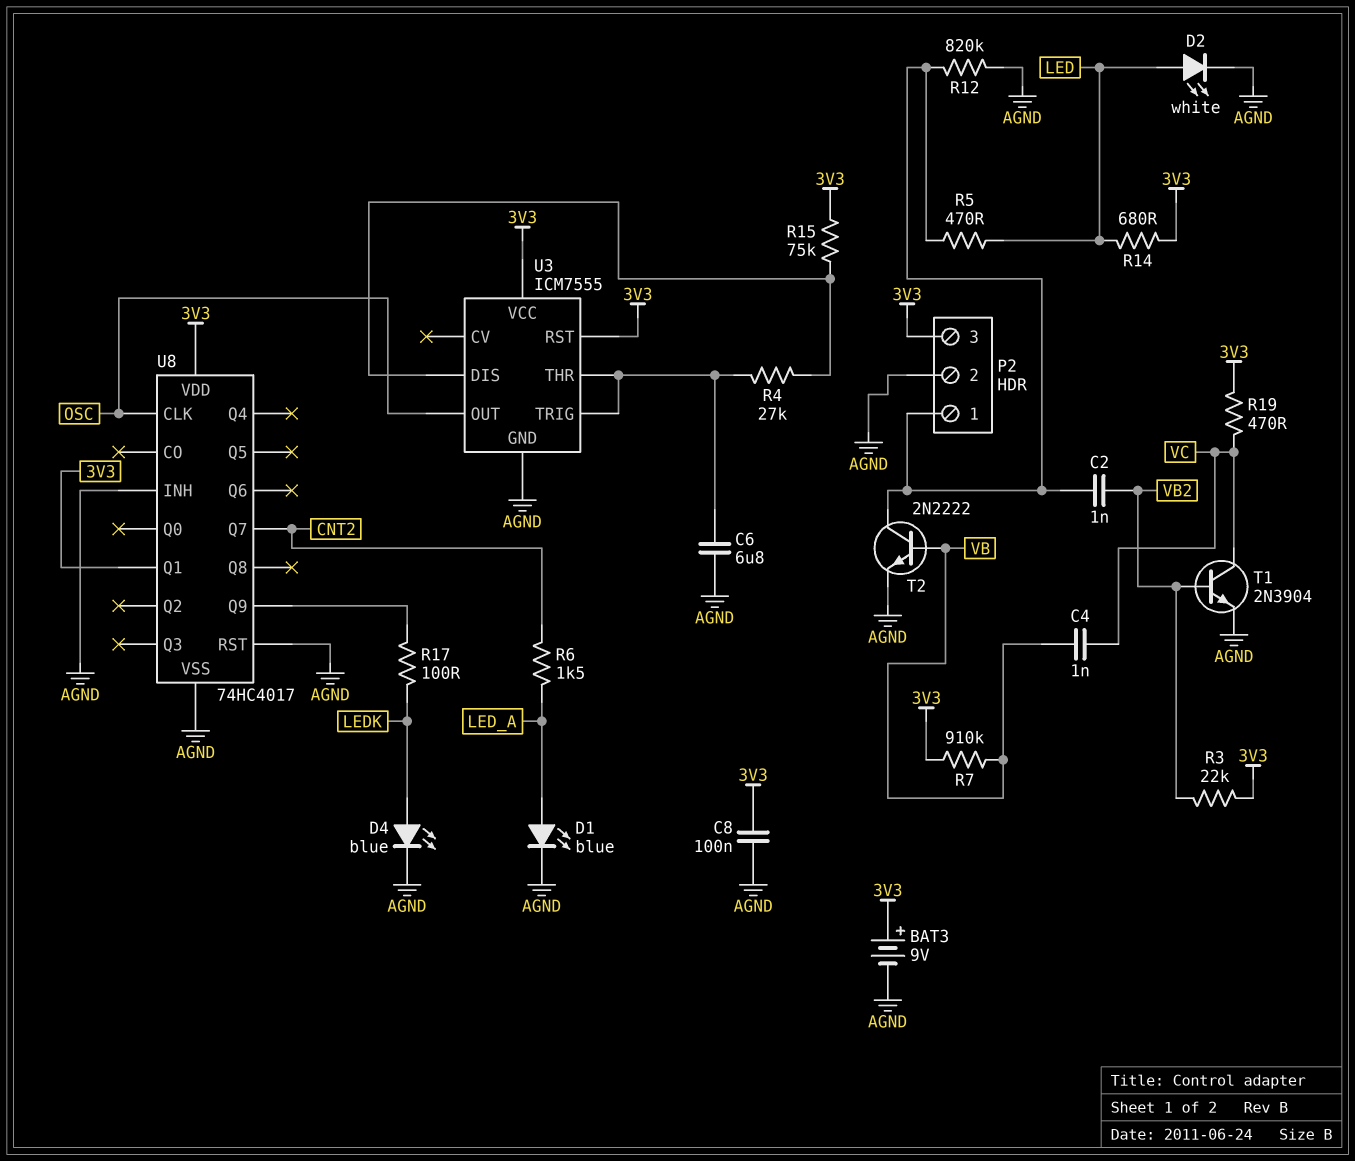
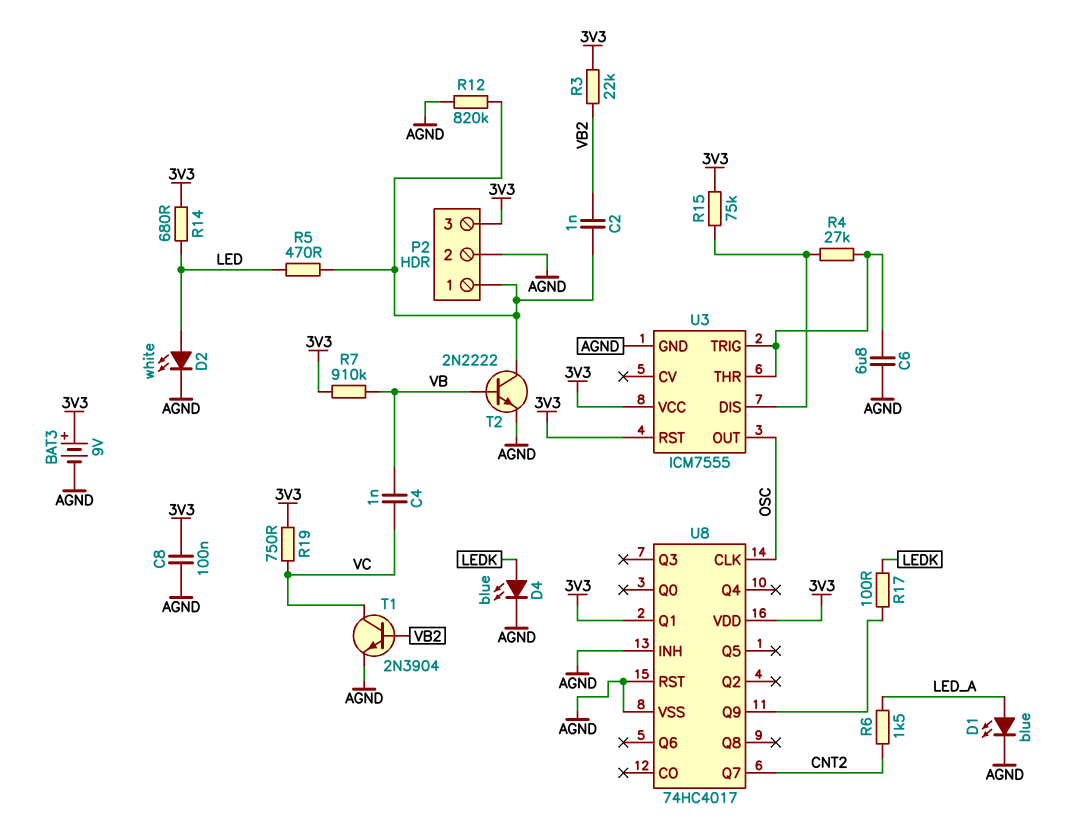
R19: 470 (3V3, VC) -> 750 (3V3, VC)

